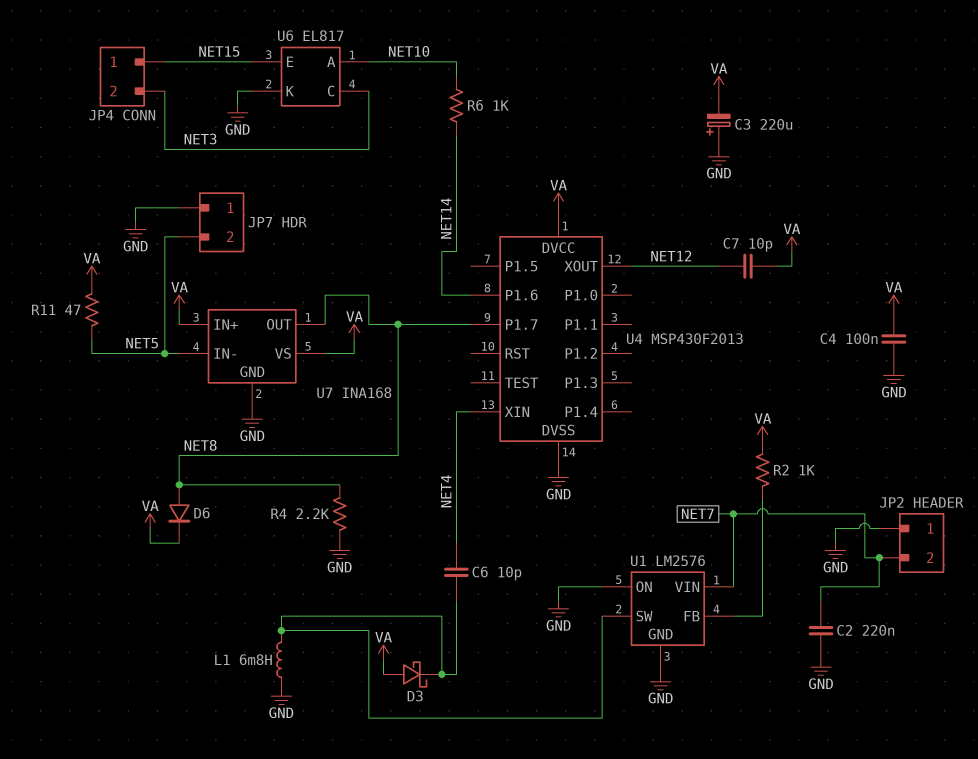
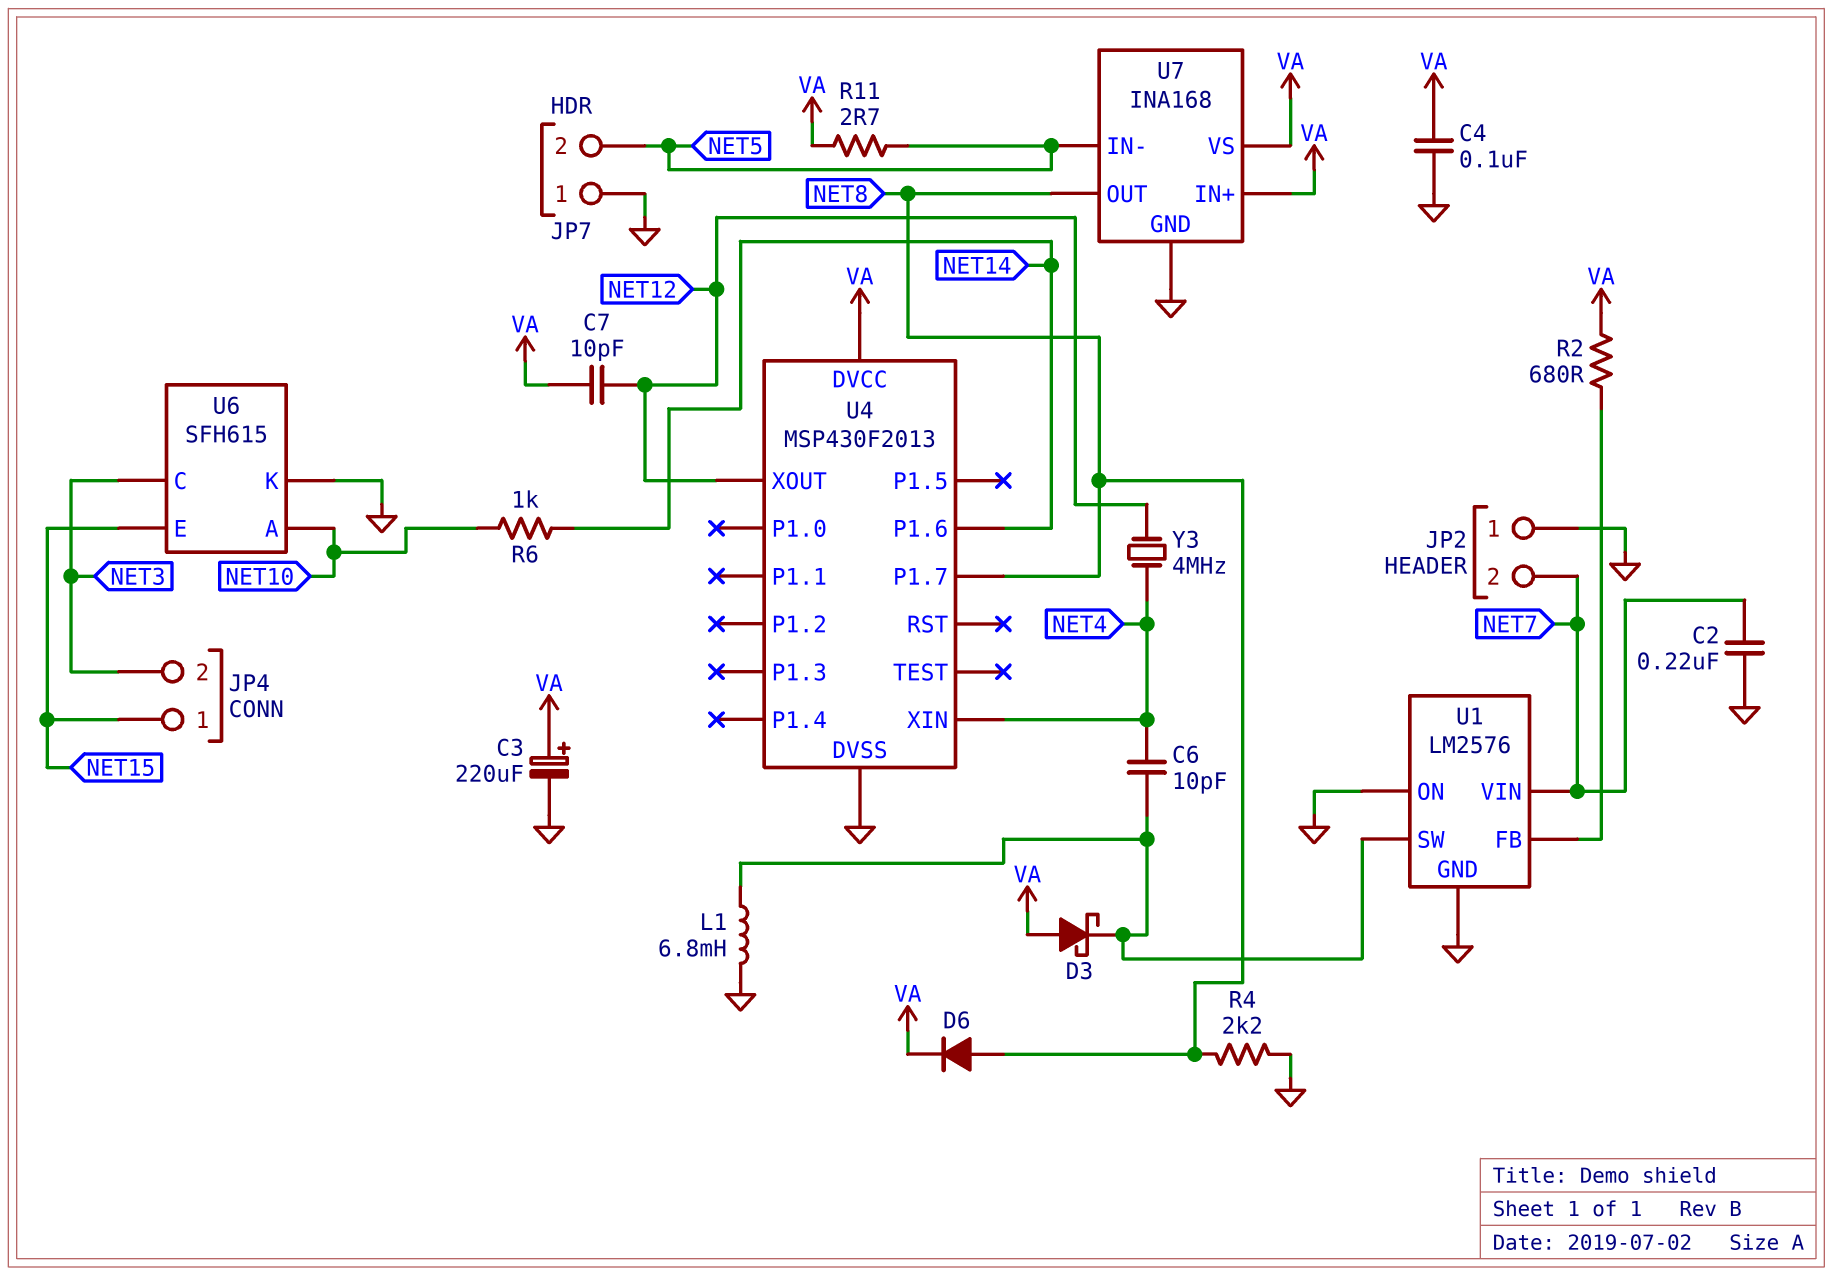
C3: 220uF (plus GND, minus VA) -> 220uF (plus VA, minus GND)
R2: 1k (U1/FB, VA) -> 680 (U1/FB, VA)
R11: 47 (NET5, VA) -> 2.7 (NET5, VA)
U6: EL817 -> SFH615
Y3: none -> 4MHz (NET4, NET12)

